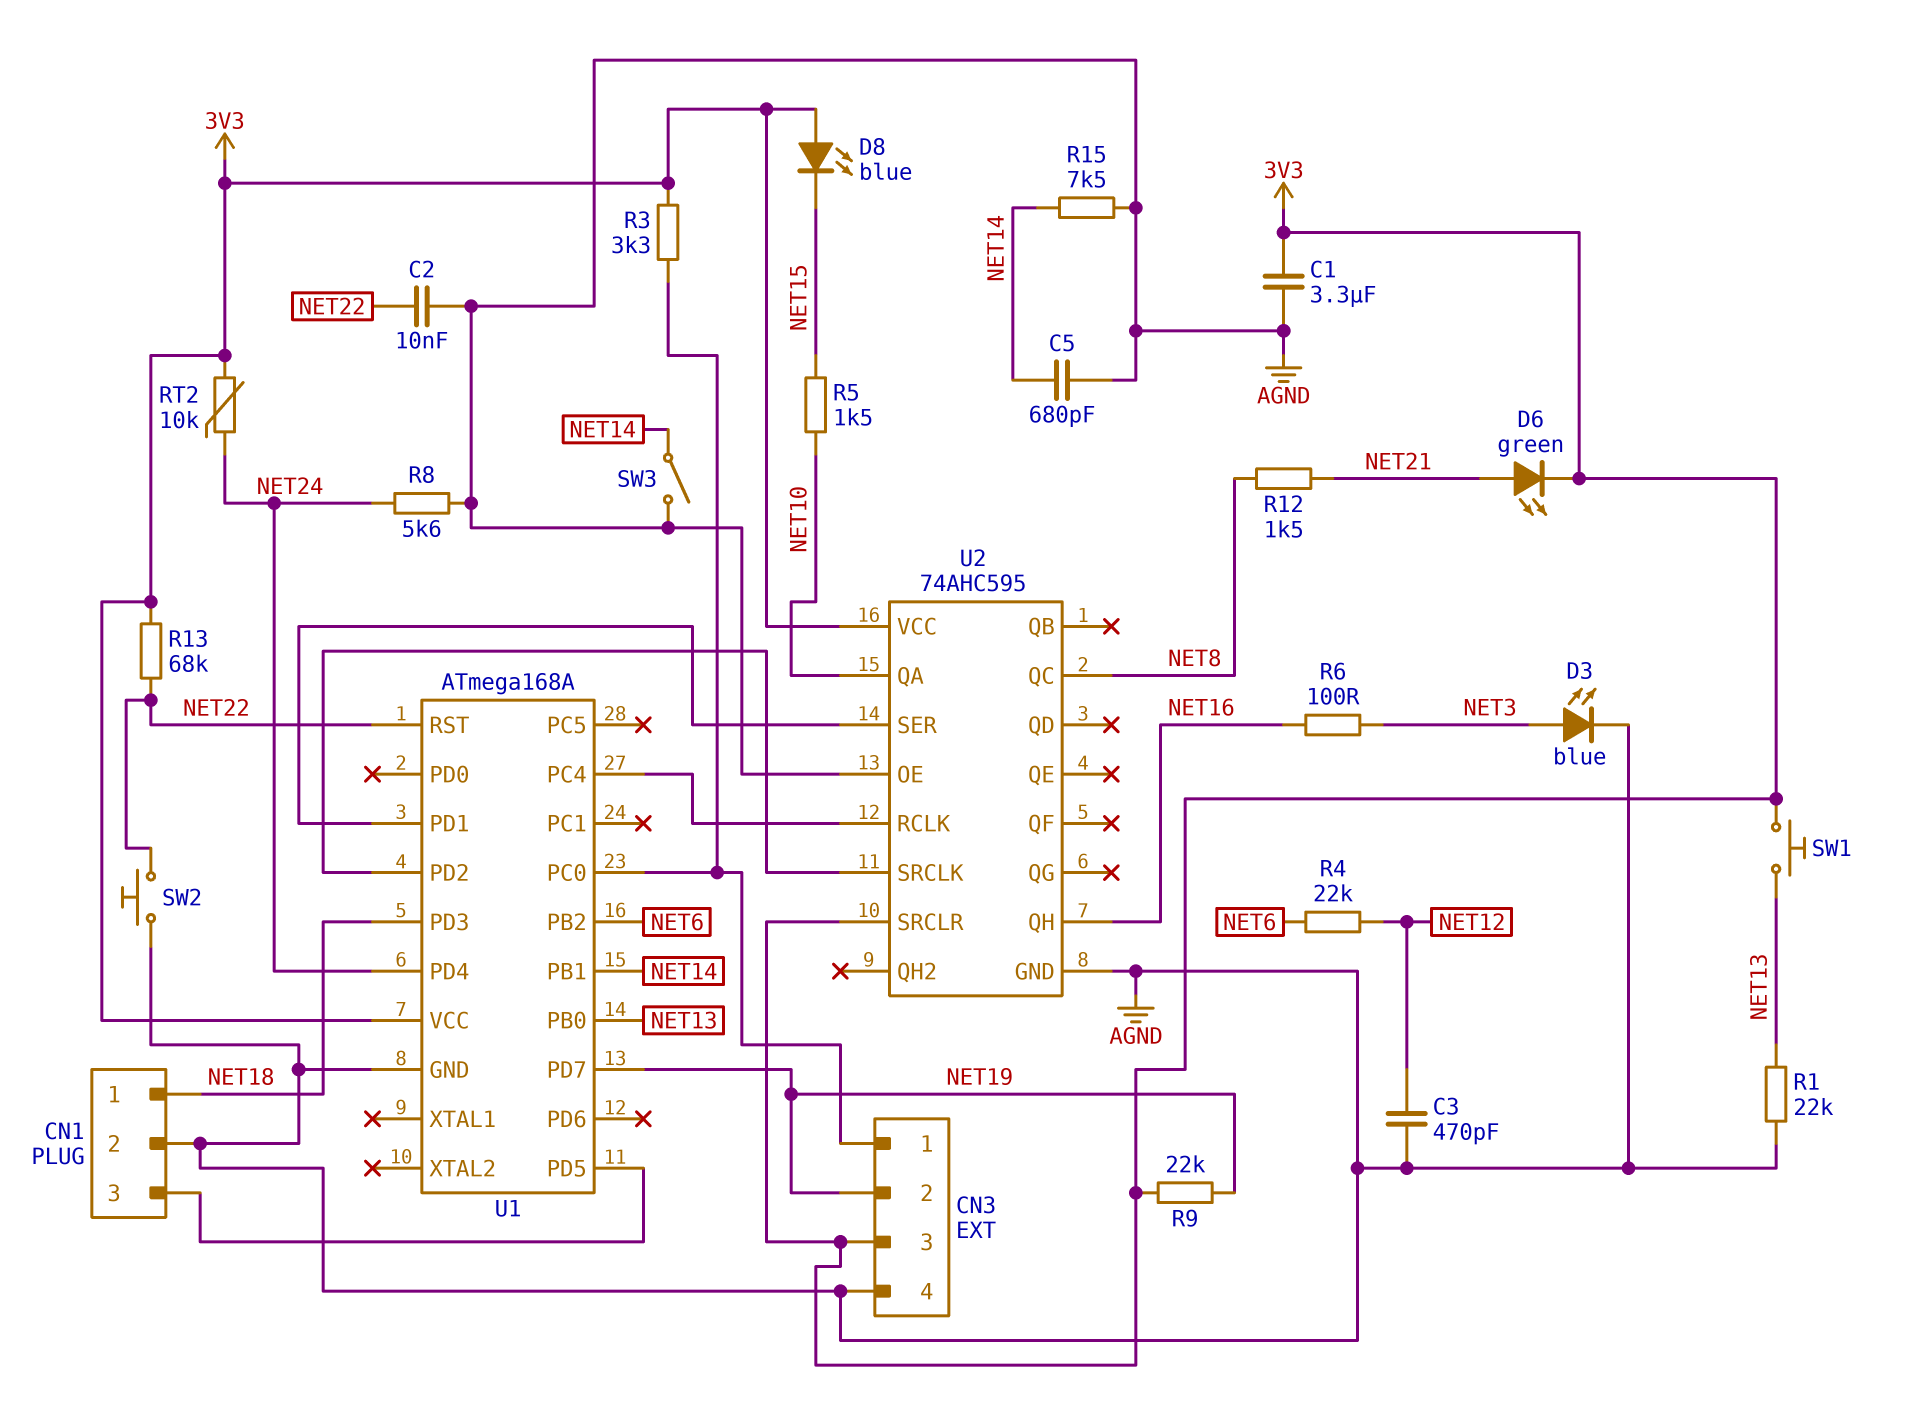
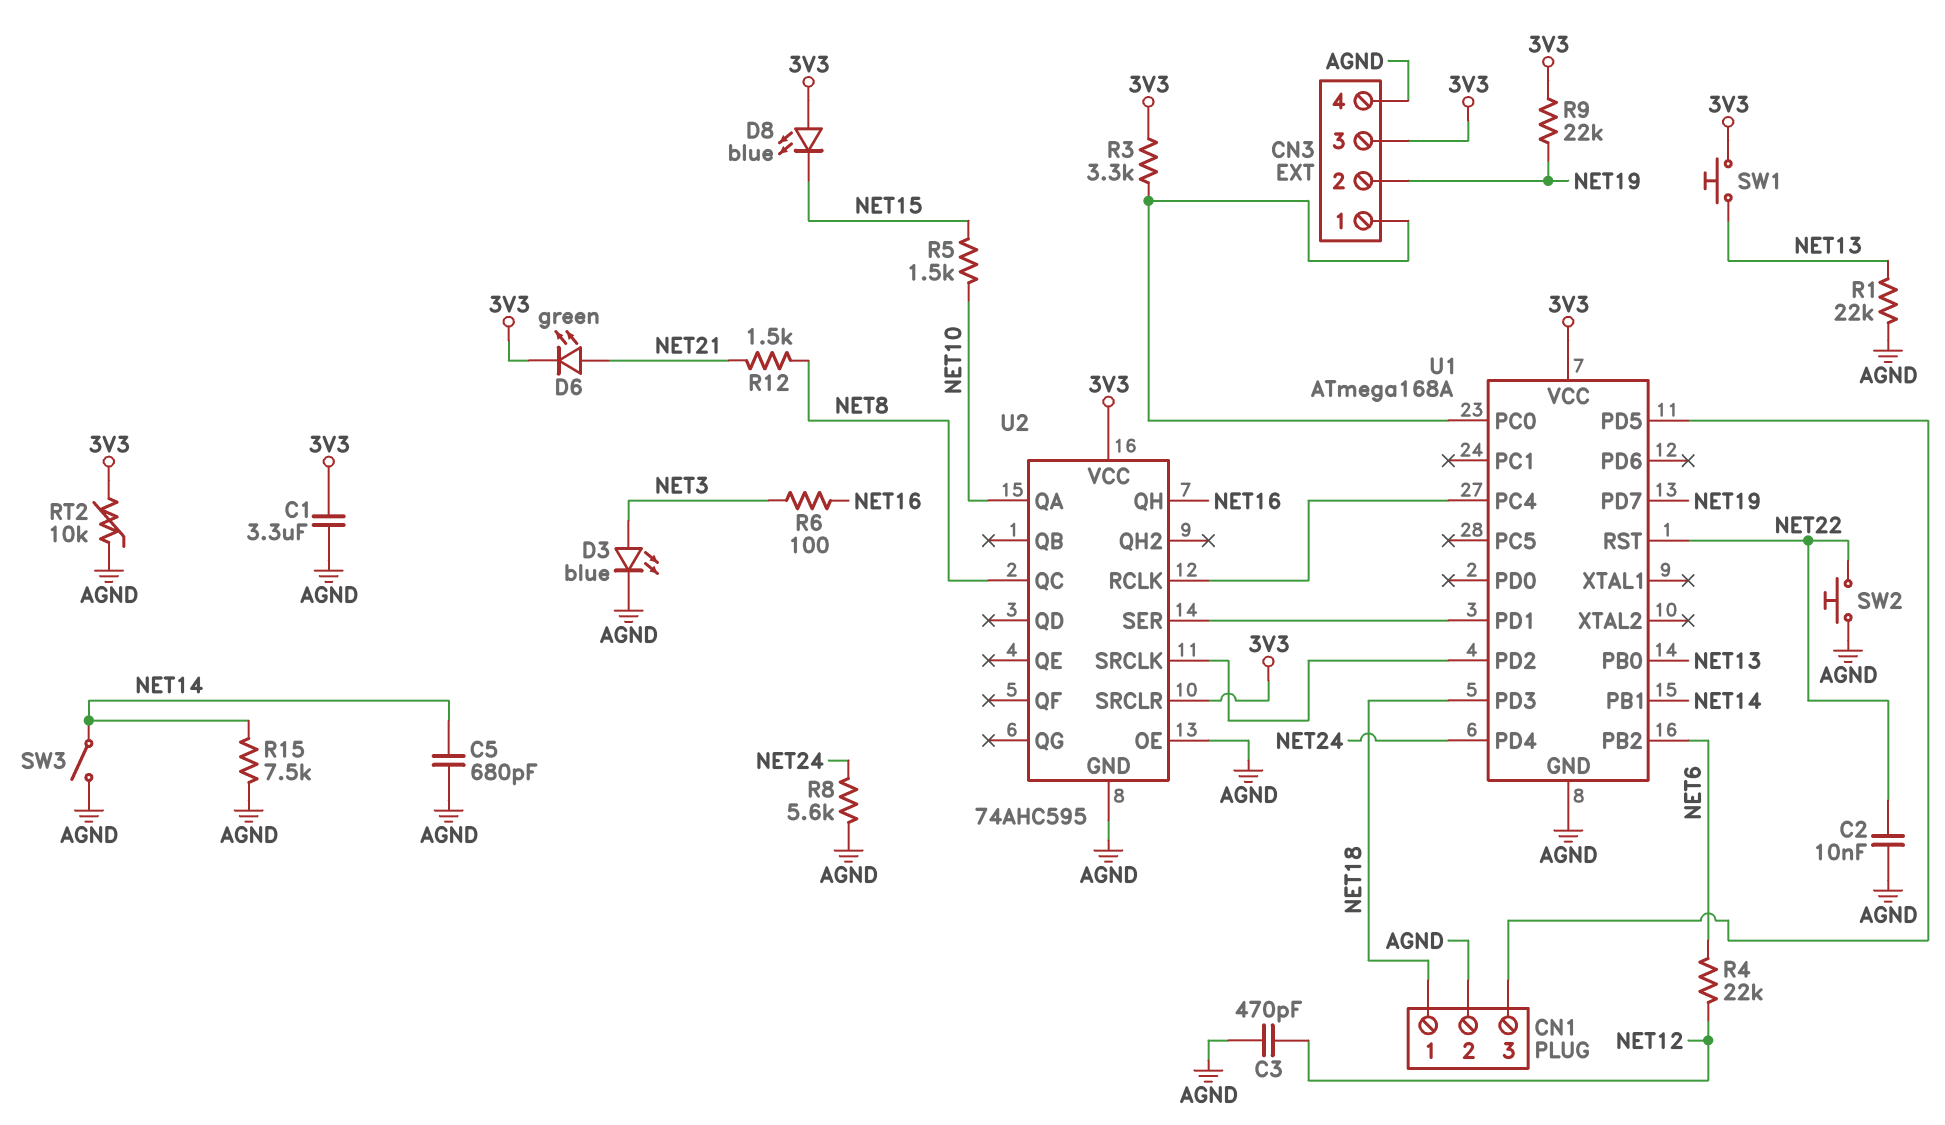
R13: 68k (3V3, NET22) -> none
RT2: 10k (3V3, NET24) -> 10k (3V3, AGND)

